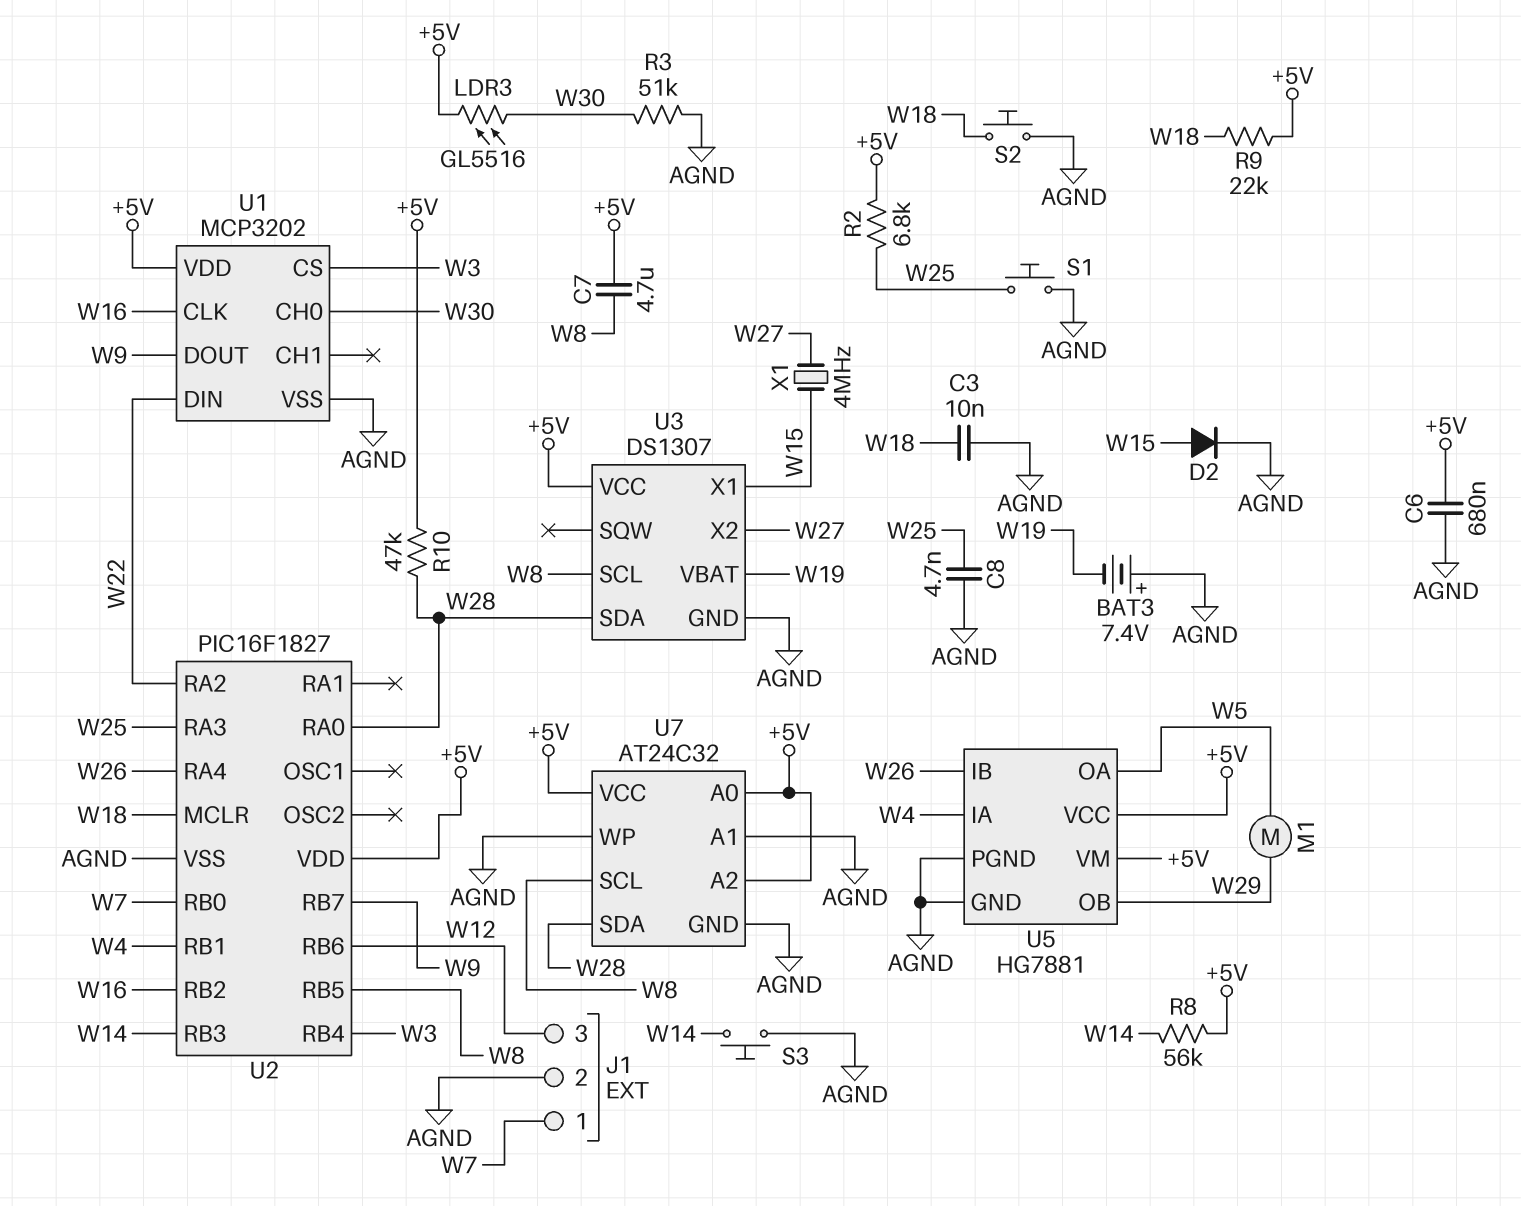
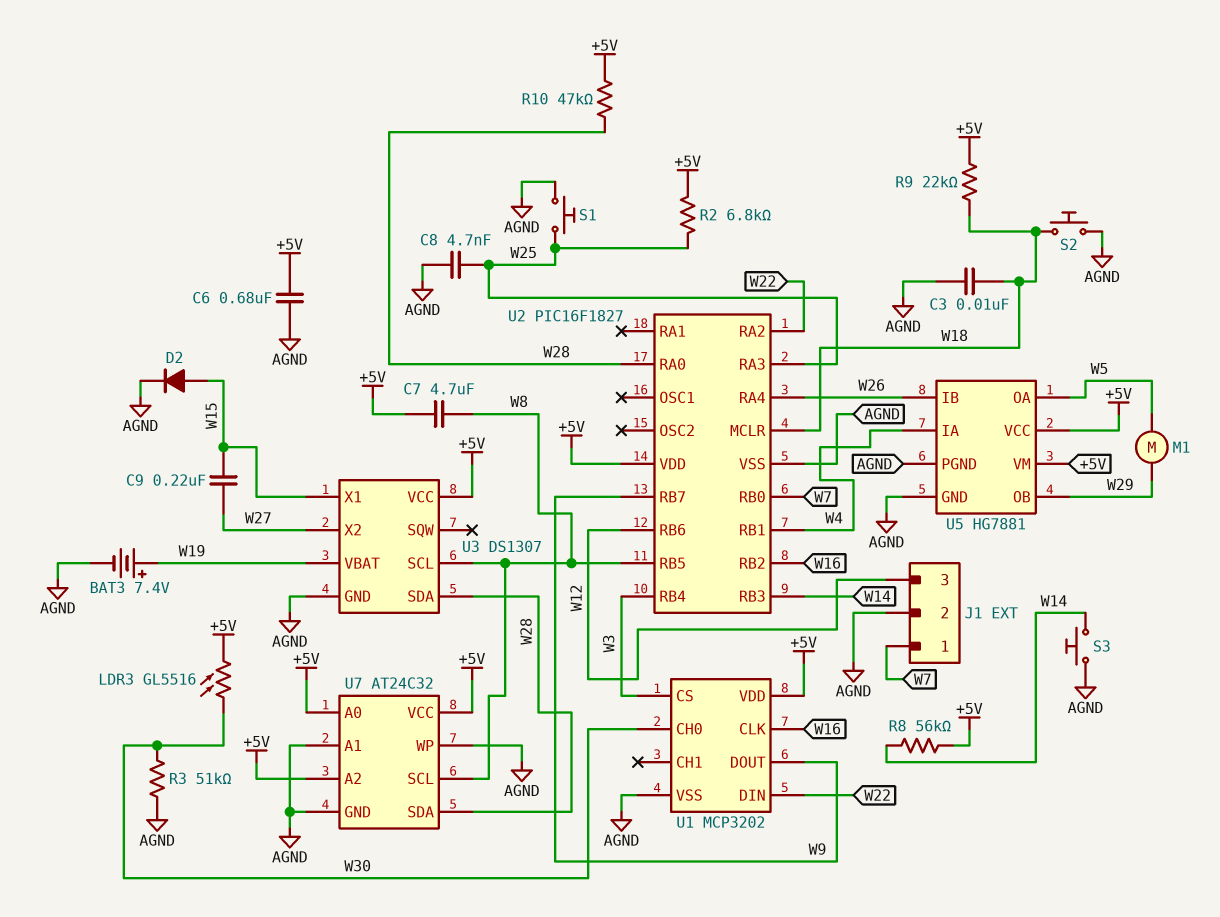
BAT3: 7.4V (plus AGND, minus W19) -> 7.4V (plus W19, minus AGND)
C9: none -> 220nF (W15, W27)
X1: 4MHz (W15, W27) -> none

